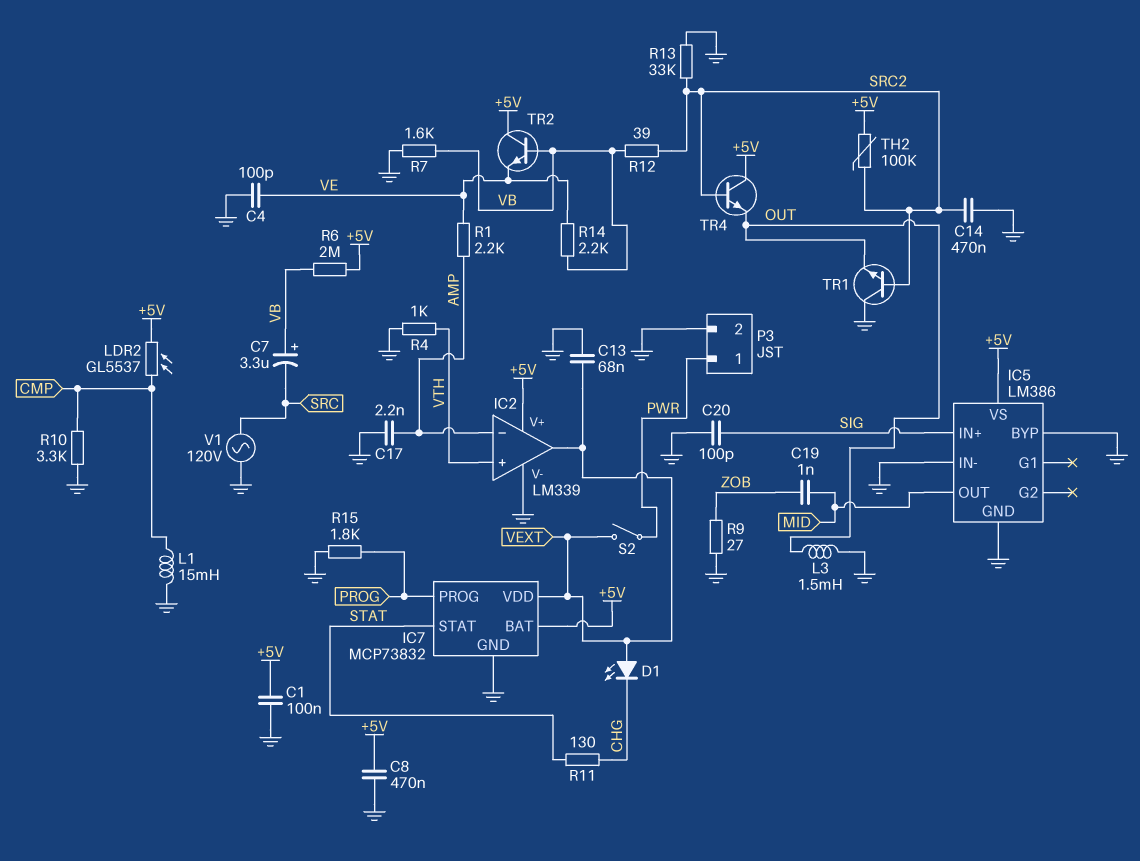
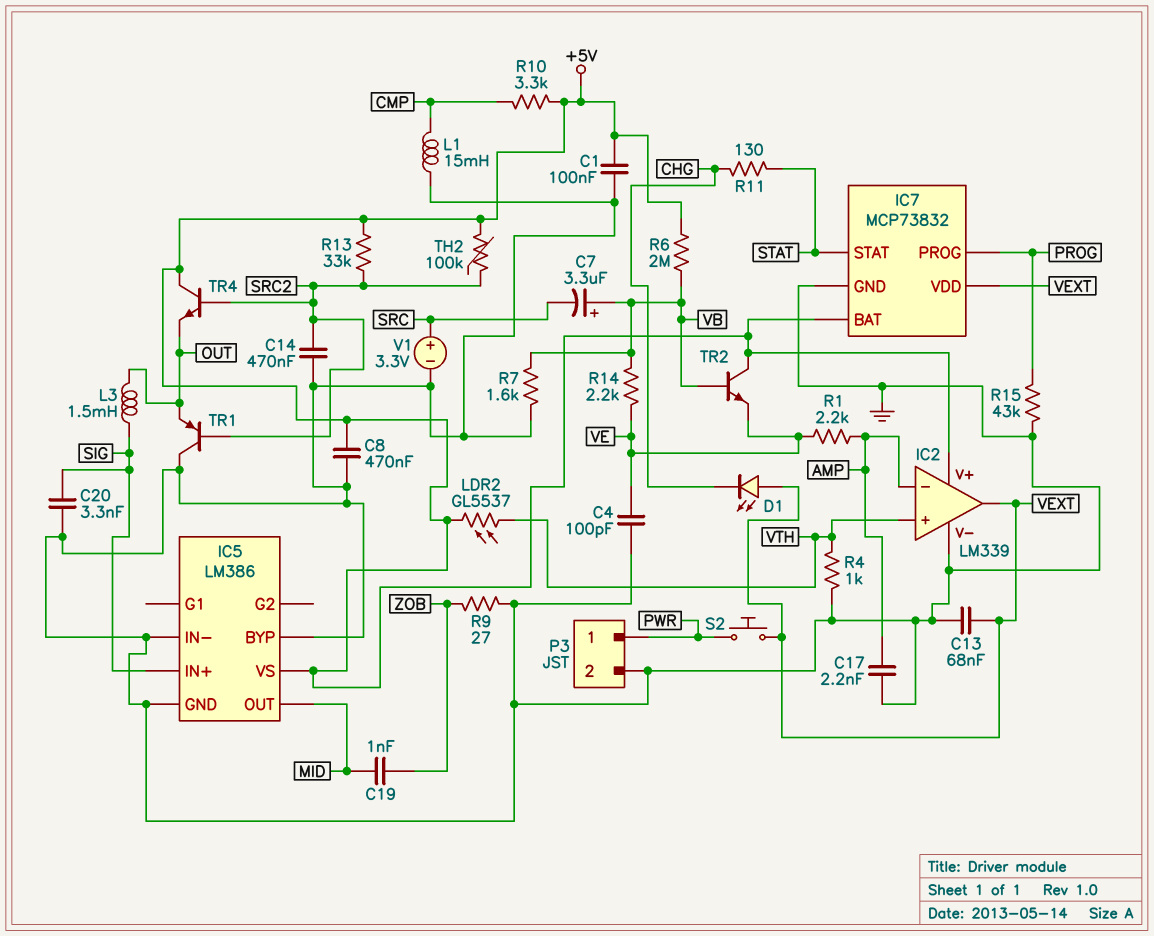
C20: 100pF (GND, SIG) -> 3.3nF (GND, SIG)
L3: 1.5mH (GND, OUT) -> 1.5mH (OUT, SIG)
LDR2: GL5537 (+5V, CMP) -> GL5537 (+5V, VTH)
R10: 3.3k (CMP, GND) -> 3.3k (+5V, CMP)
R12: 39 (SRC2, VB) -> none
R13: 33k (GND, SRC2) -> 33k (+5V, SRC2)
R15: 1.8k (GND, PROG) -> 43k (GND, PROG)
S2: switch (PWR, VEXT) -> button (PWR, VEXT)
TR1: NPN (B SRC2, C GND, E OUT) -> PNP (B SRC2, C GND, E OUT)
V1: AC 120V (GND, SRC) -> 3.3V (plus SRC, minus GND)

